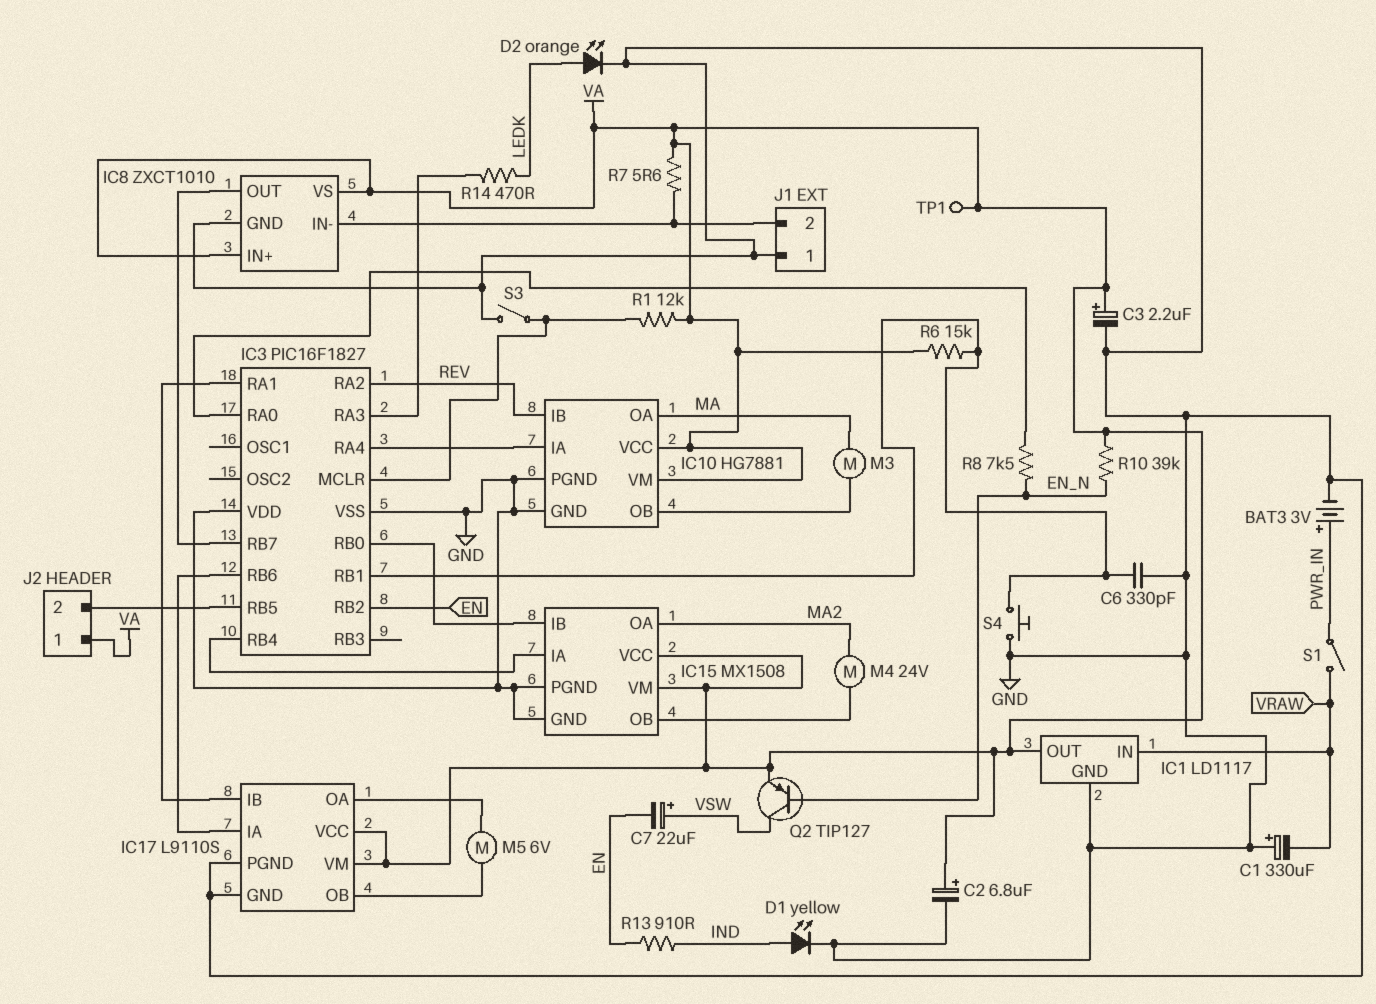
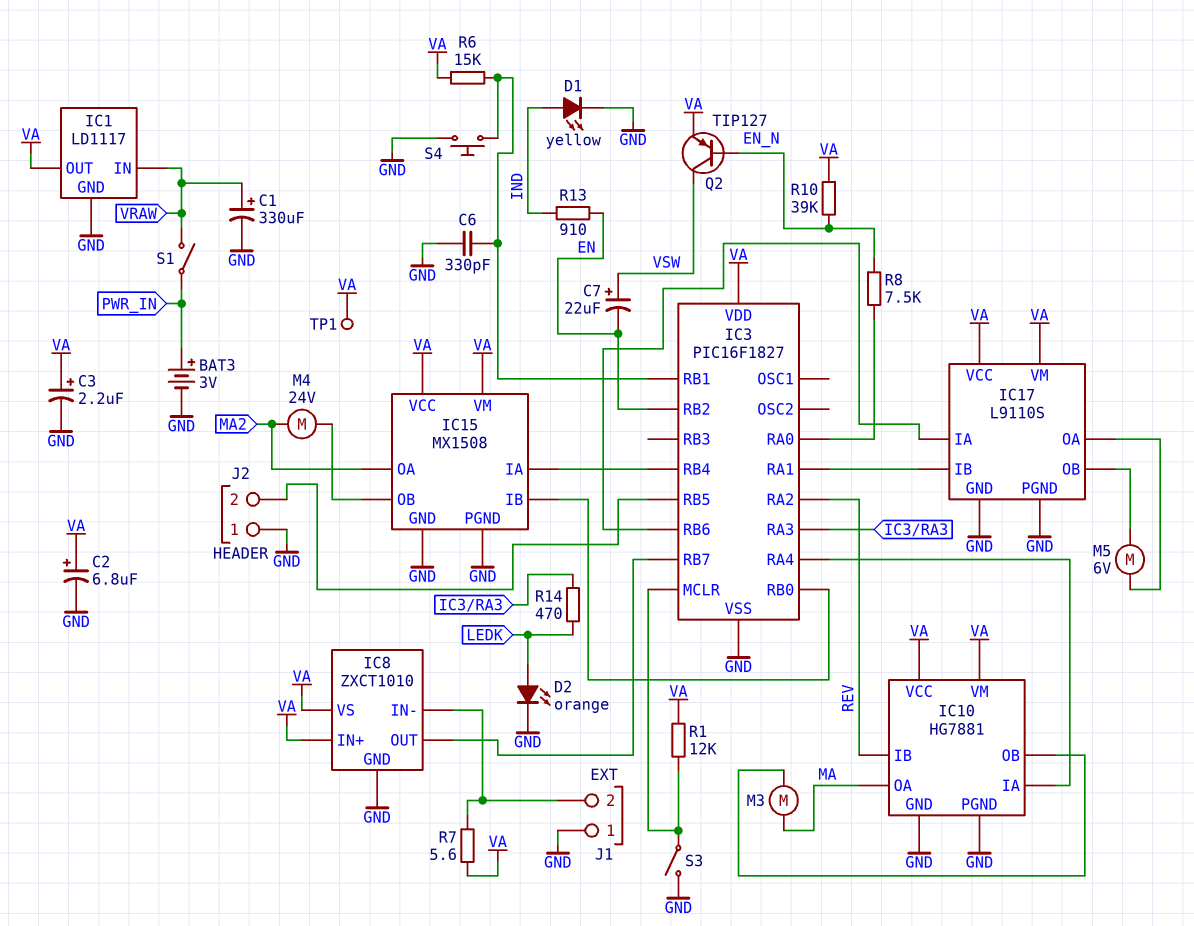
C1: 330uF (plus GND, minus VRAW) -> 330uF (plus VRAW, minus GND)
IC3 pin VDD: GND -> VA
J2 pin 1: VA -> GND

